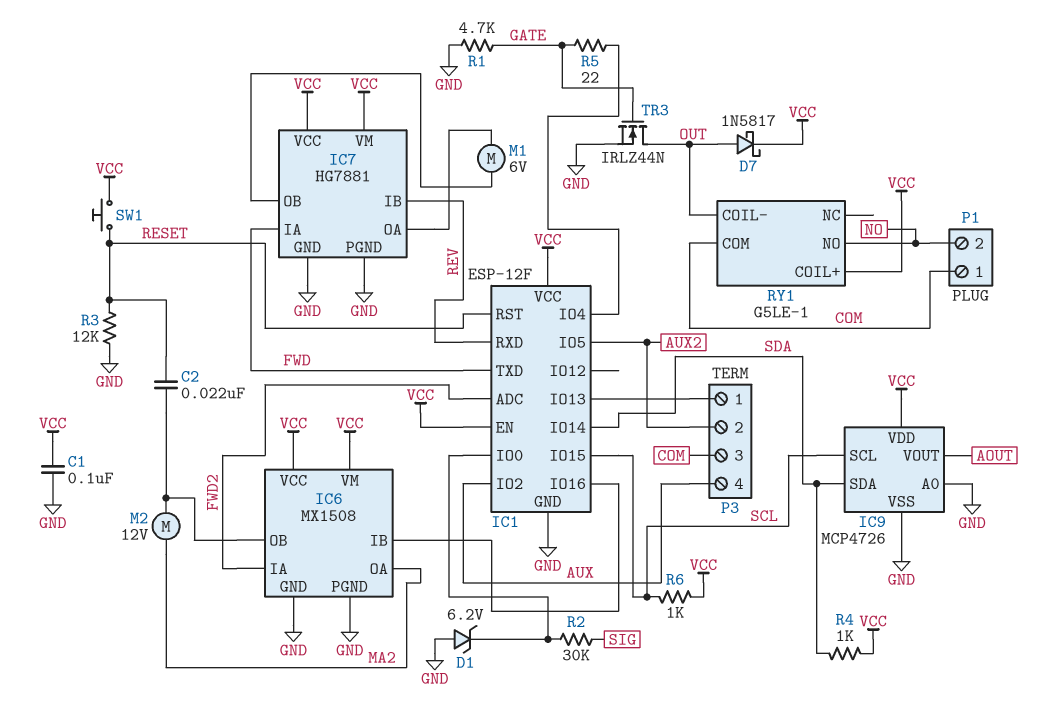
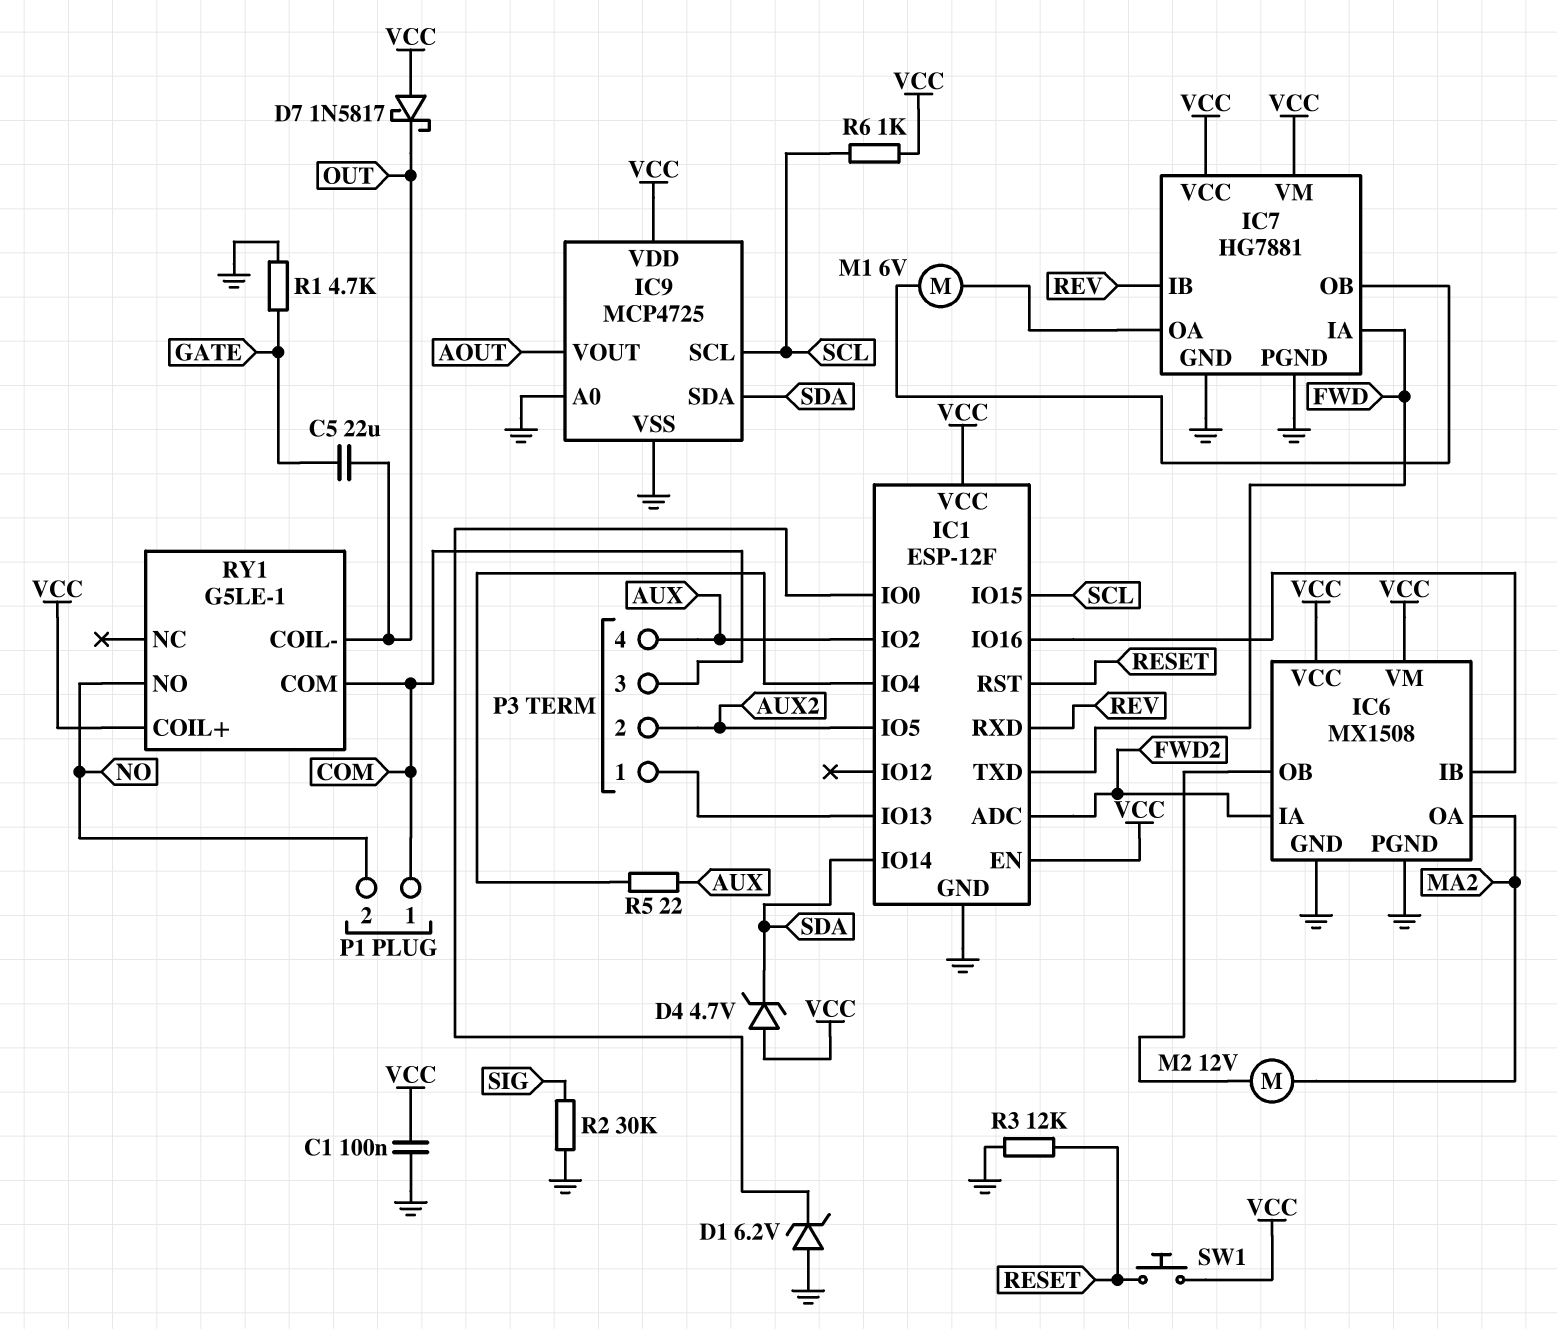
C2: 22nF (IC6/OB, RESET) -> none
C5: none -> 22uF (GATE, OUT)
D4: none -> zener 4.7V (A VCC, K SDA)
D7: schottky 1N5817 (A OUT, K VCC) -> schottky 1N5817 (A VCC, K OUT)
IC9: MCP4726 -> MCP4725
R2: 30k (IC1/IO0, SIG) -> 30k (GND, SIG)
R4: 1k (SDA, VCC) -> none
R5: 22 (GATE, IC1/IO4) -> 22 (AUX, IC1/IO4)
TR3: NMOS IRLZ44N (G GATE, D OUT, S GND) -> none

